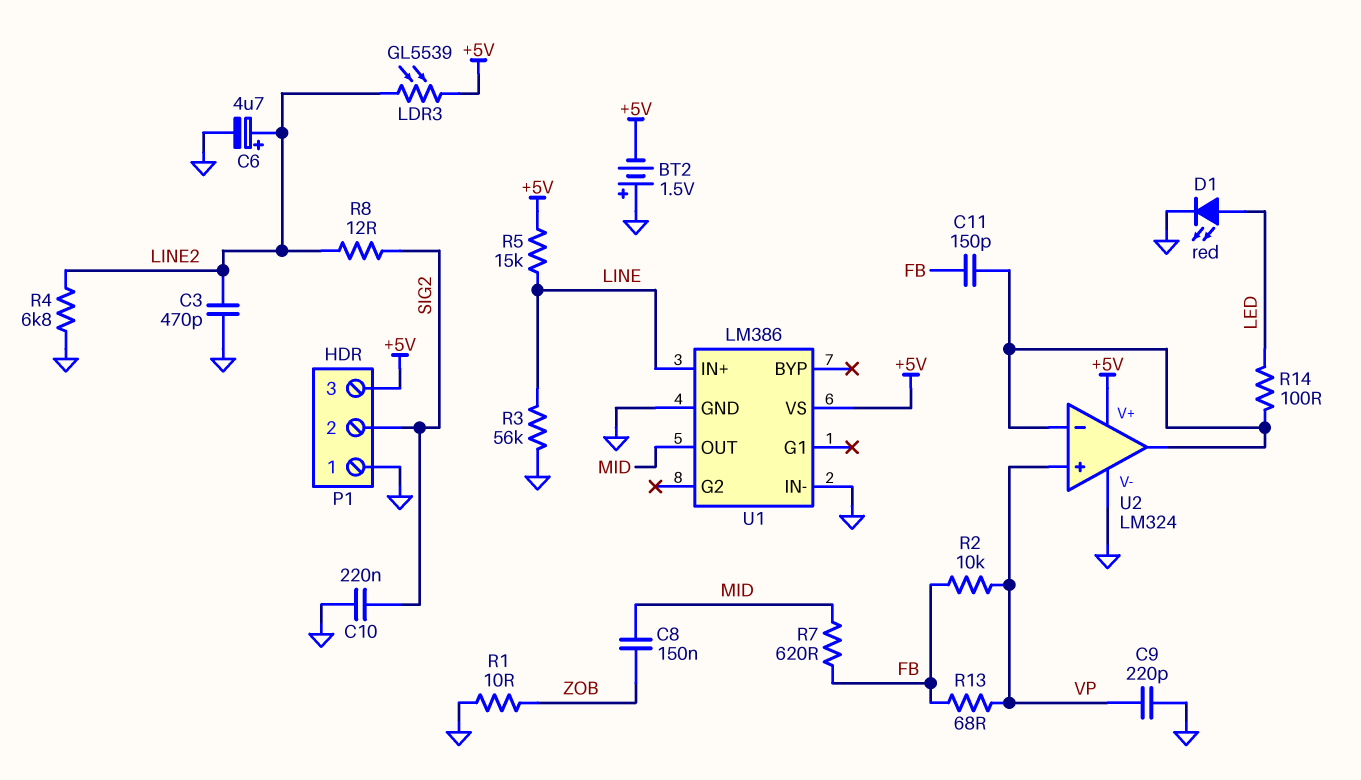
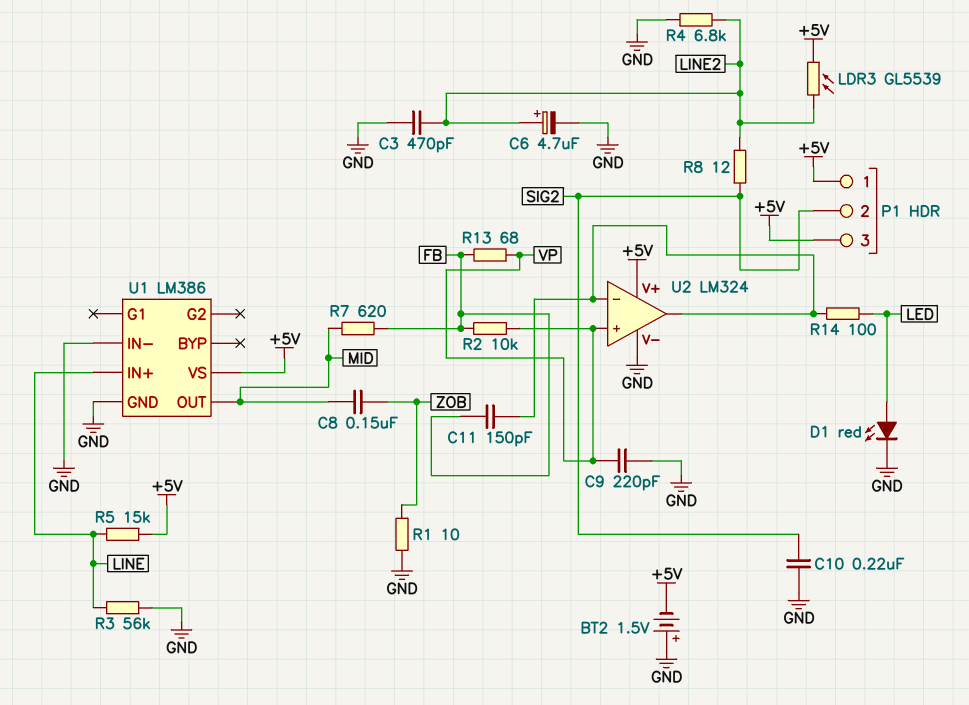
P1 pin 1: GND -> +5V

